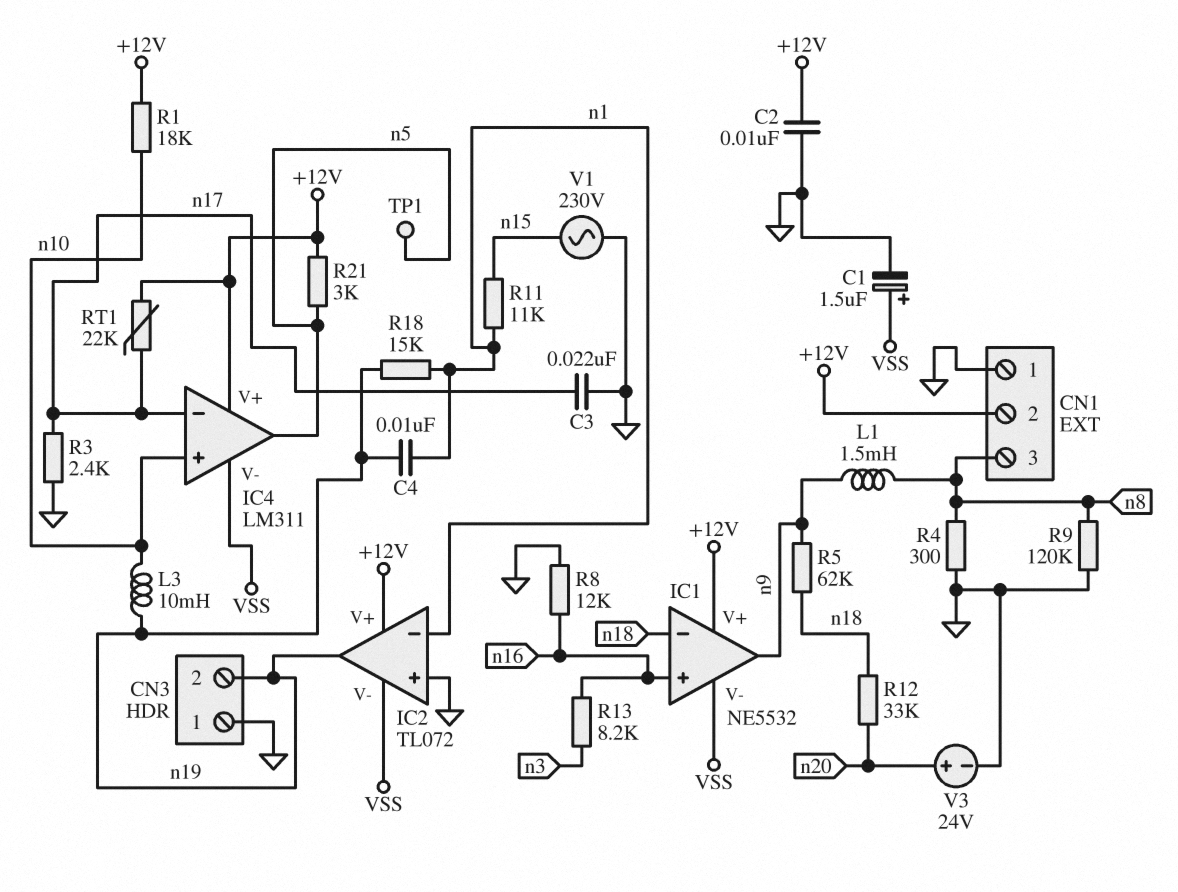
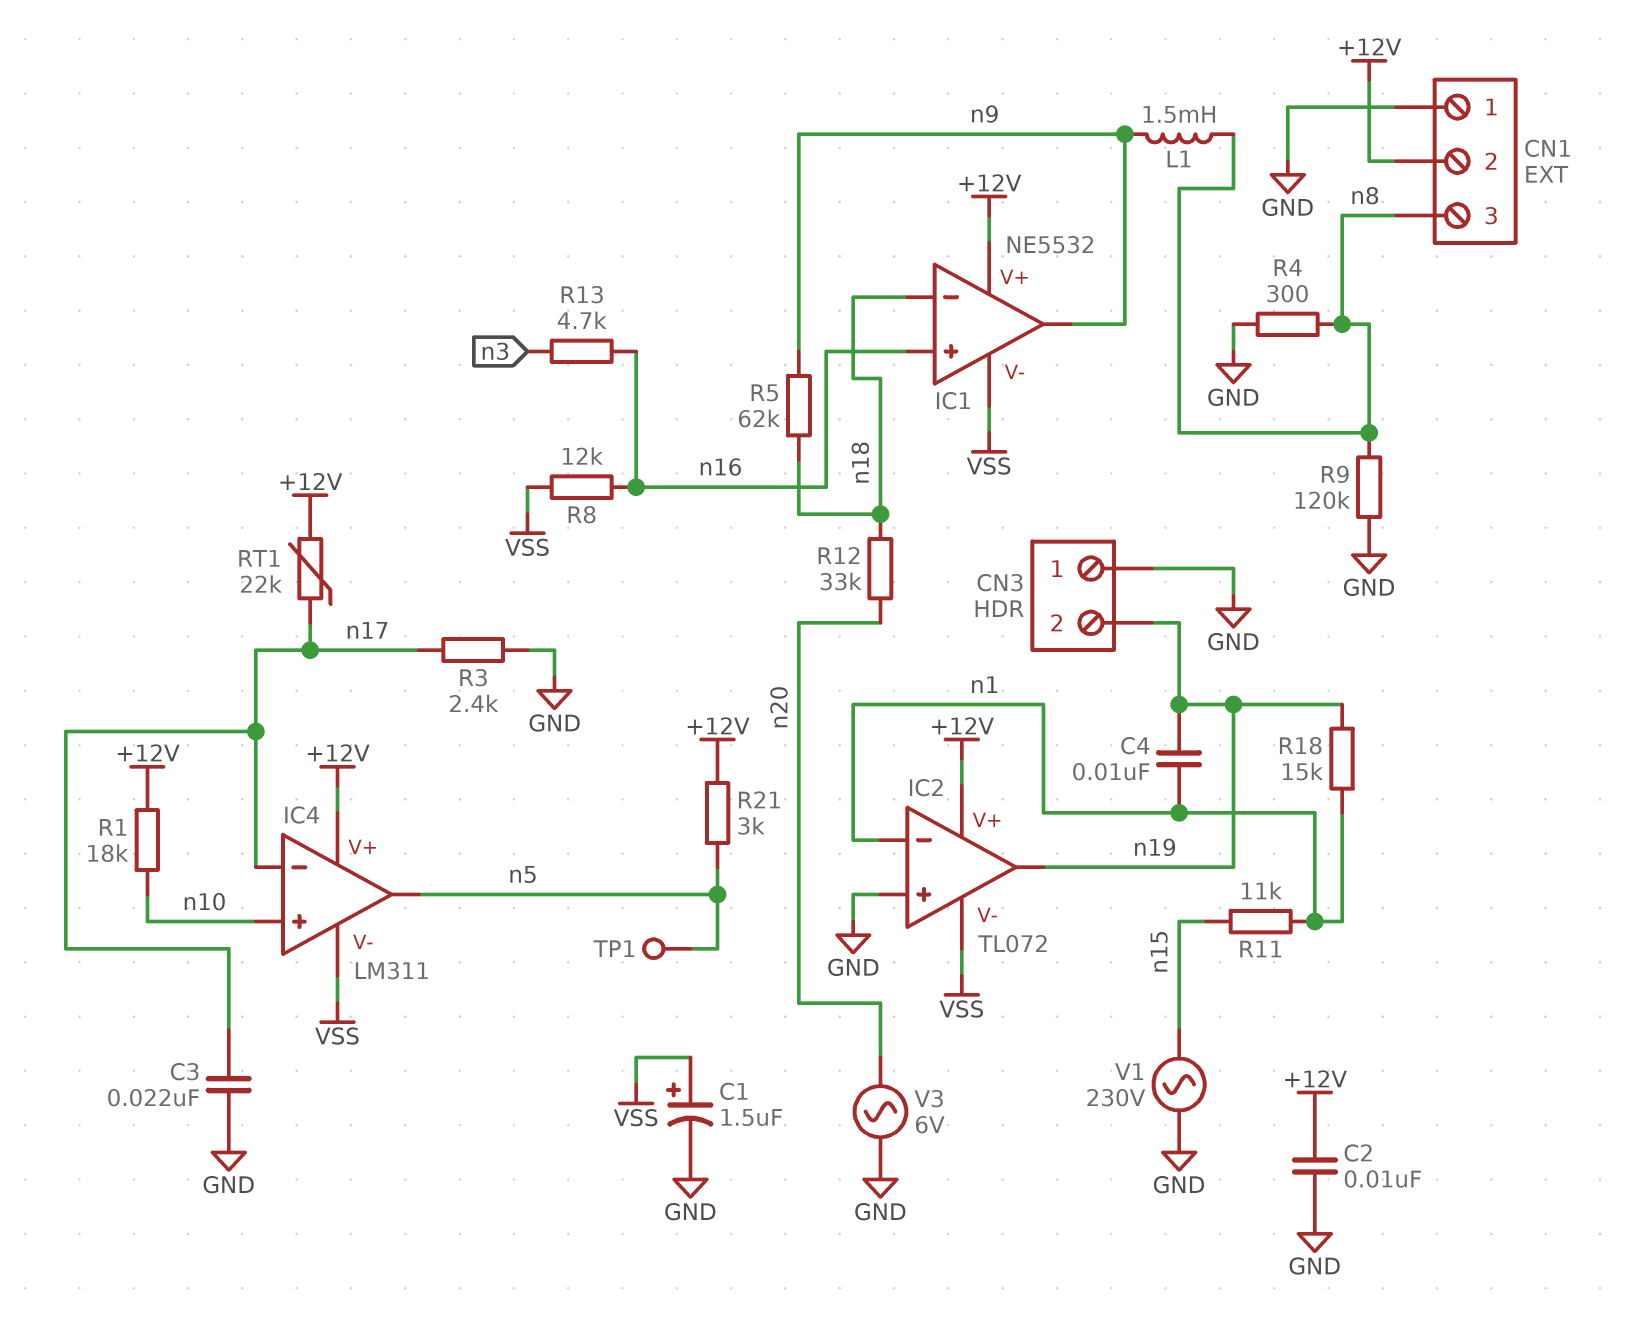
L3: 10mH (n10, n19) -> none
R8: 12k (GND, n16) -> 12k (VSS, n16)
R13: 8.2k (n3, n16) -> 4.7k (n3, n16)
V3: 24V (plus n20, minus GND) -> AC 6V (GND, n20)

